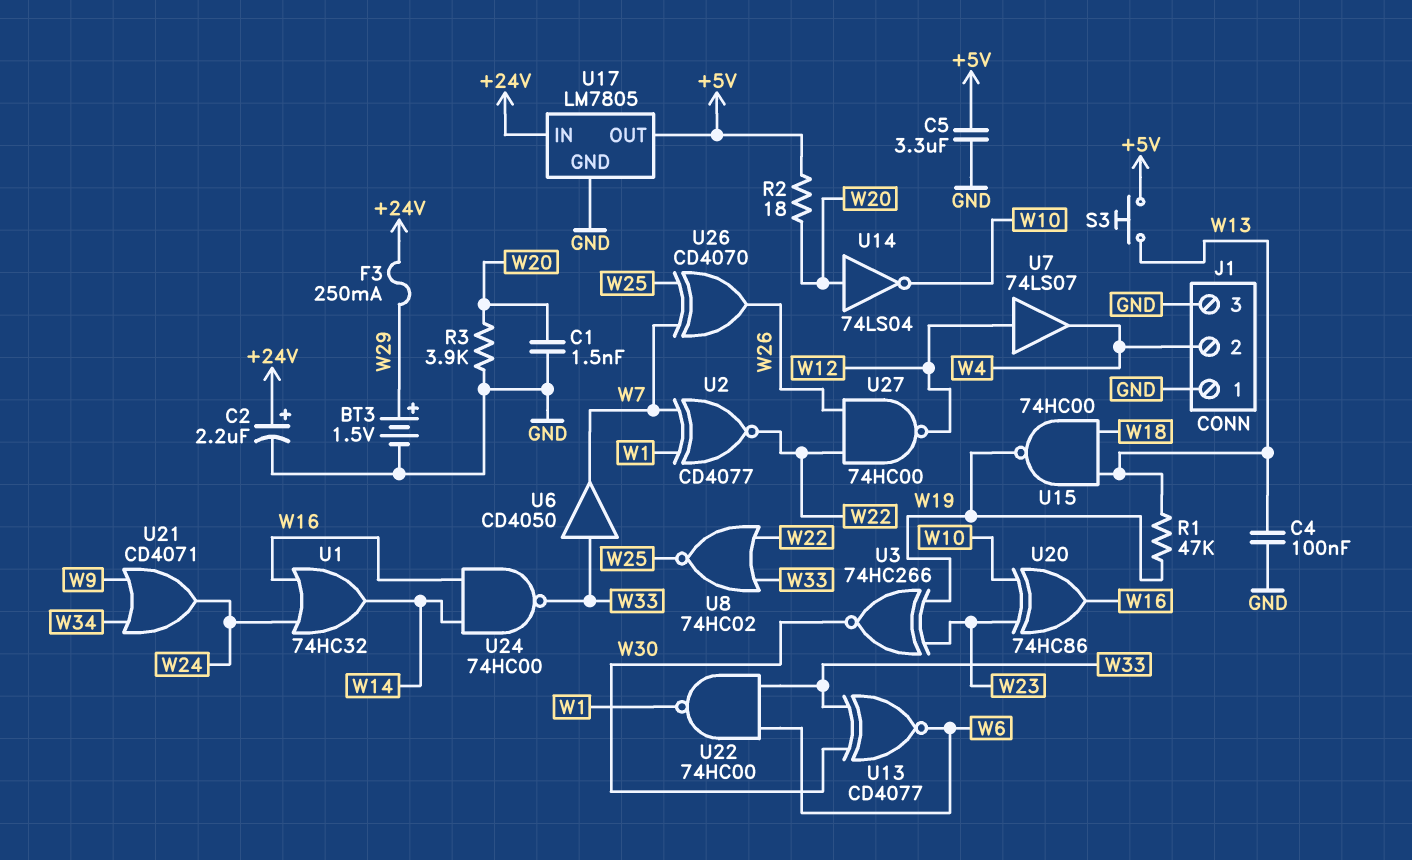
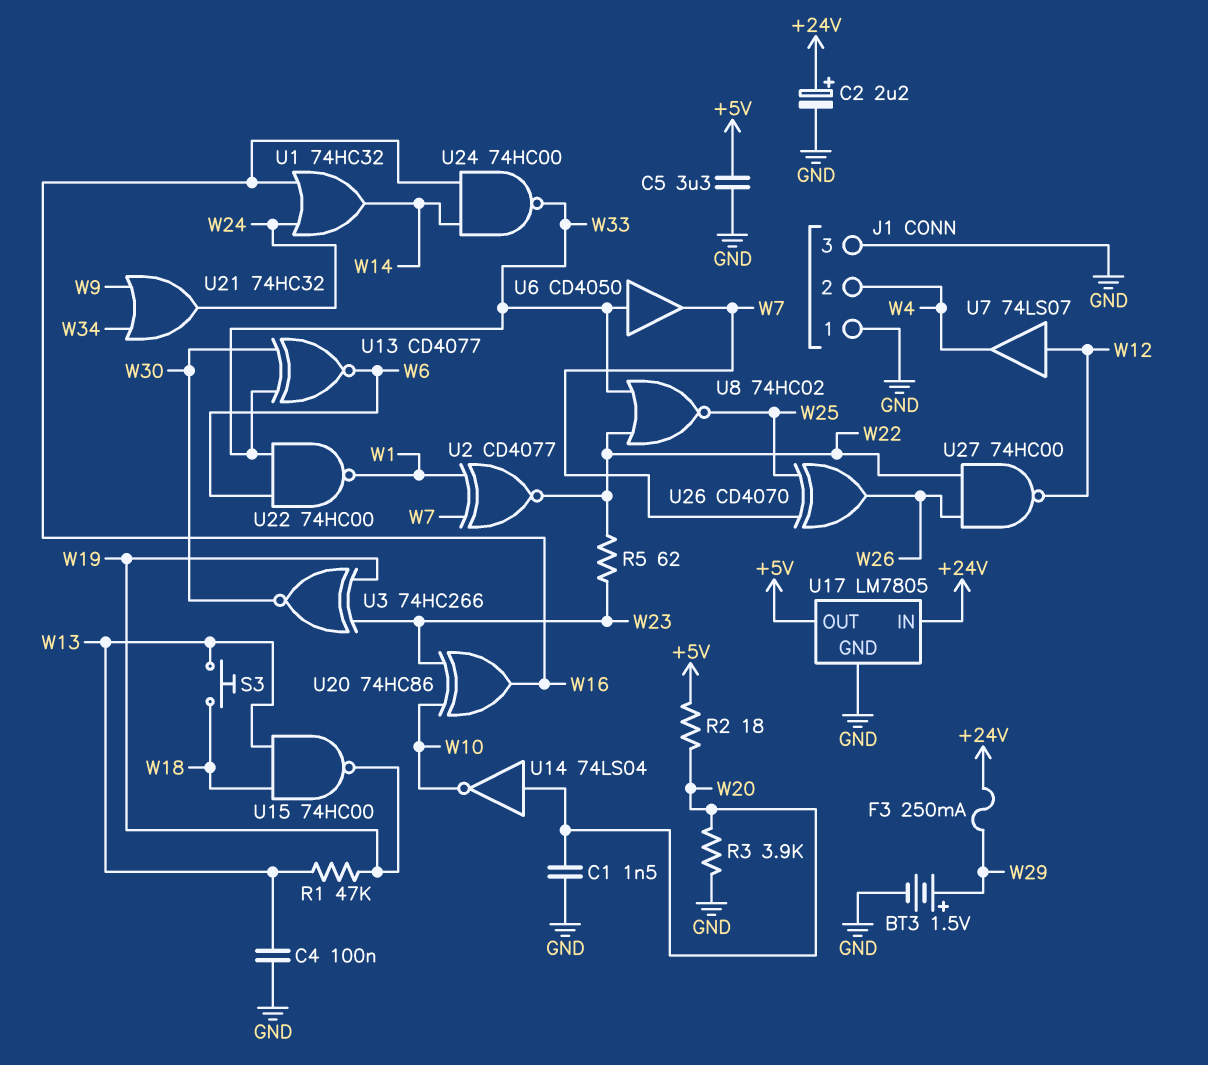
R5: none -> 62 (W22, W23)
S3: button (+5V, W13) -> button (W13, W18)
U21: OR CD4071 (in W9, in W34, out W24) -> OR 74HC32 (in W9, in W34, out W24)

